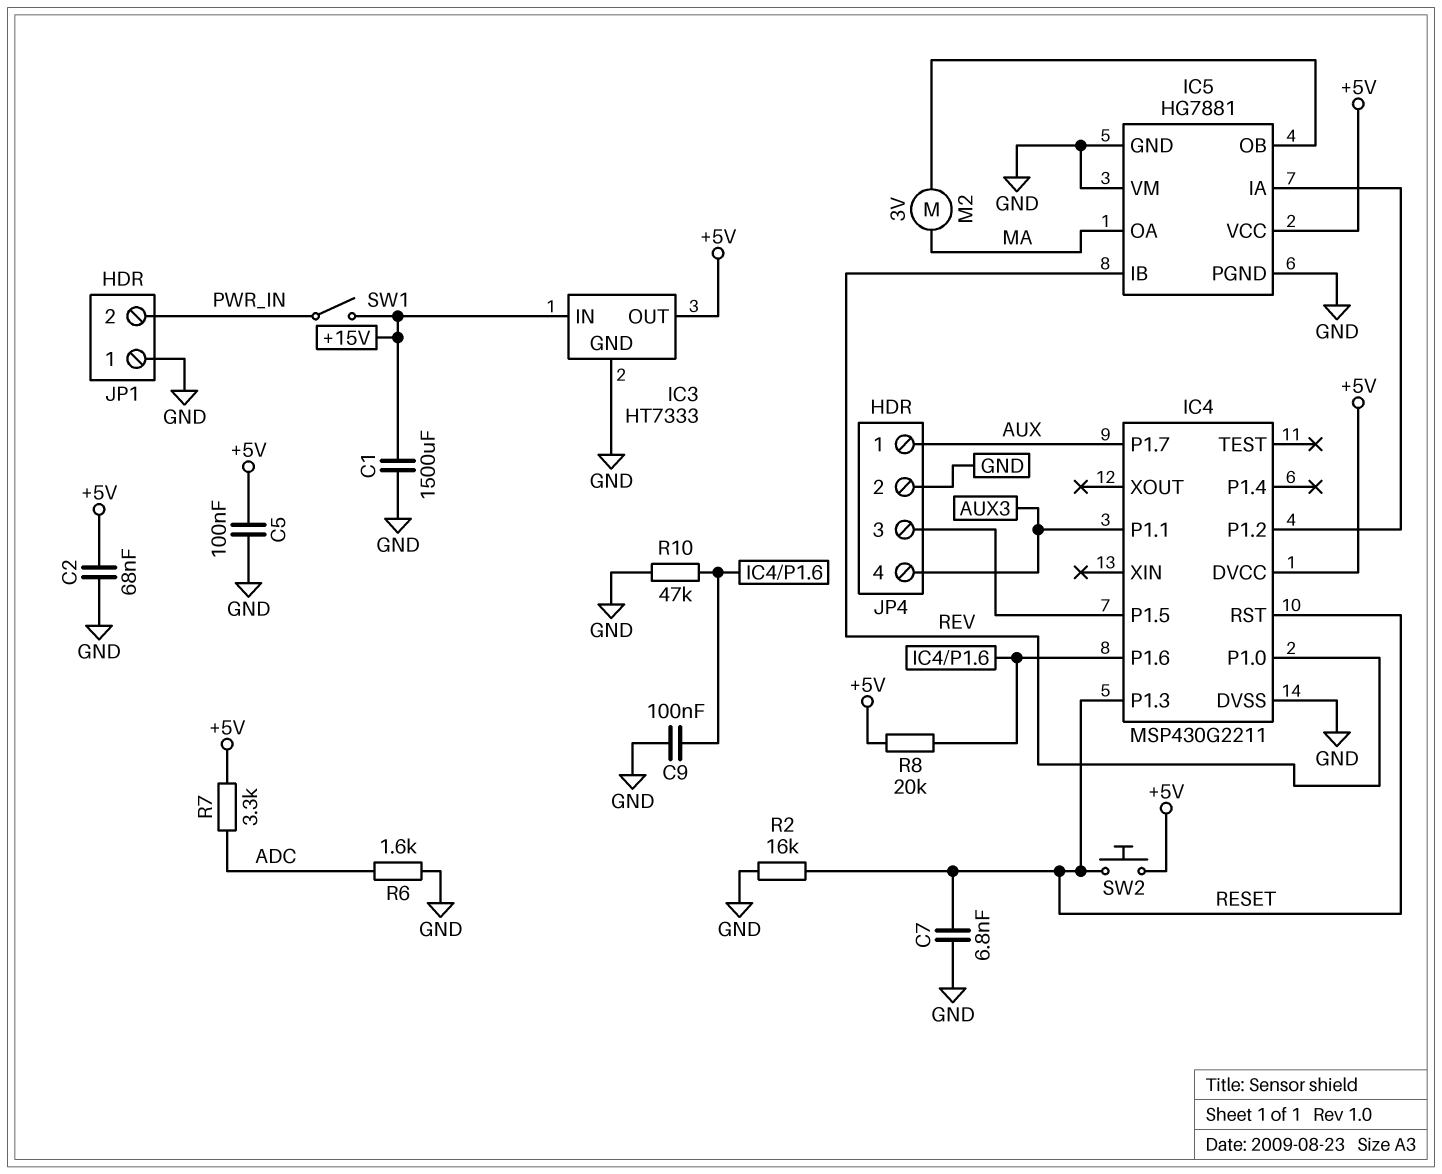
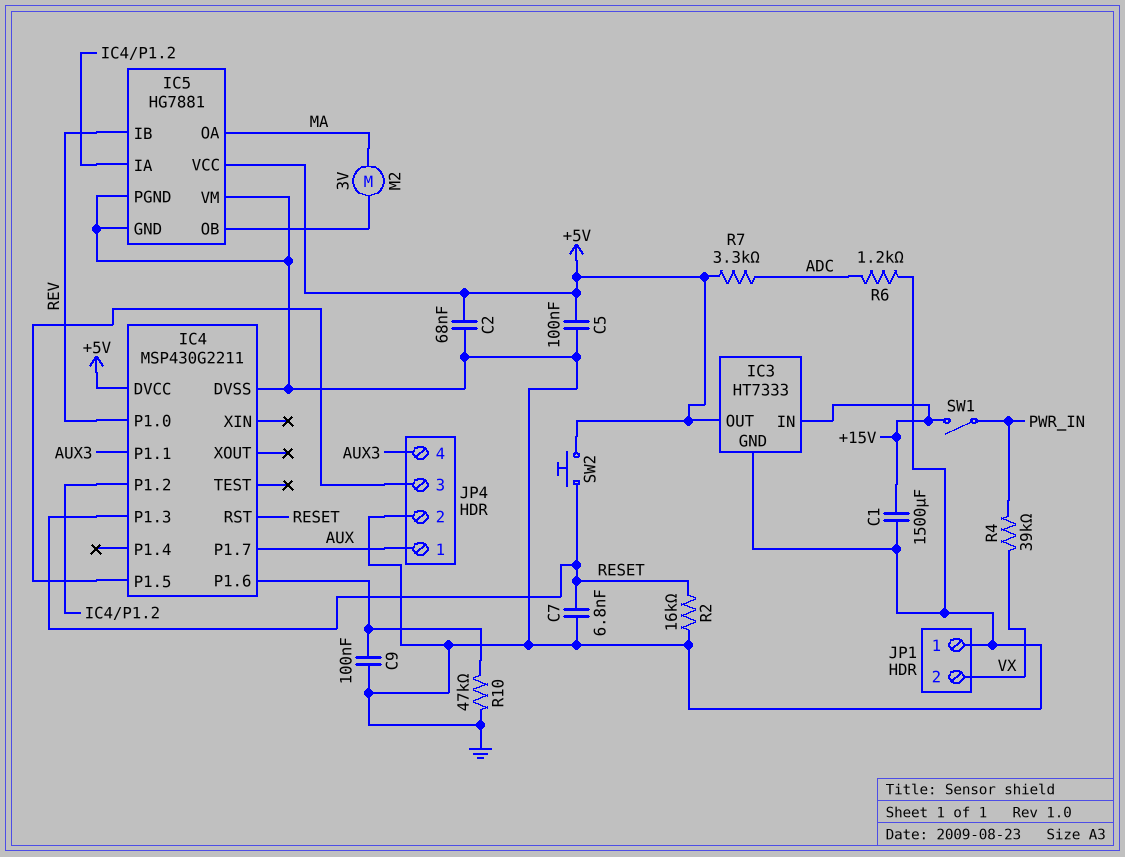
JP1 pin 2: PWR_IN -> VX
R4: none -> 39k (PWR_IN, VX)
R6: 1.6k (ADC, GND) -> 1.2k (ADC, GND)
R8: 20k (+5V, IC4/P1.6) -> none

